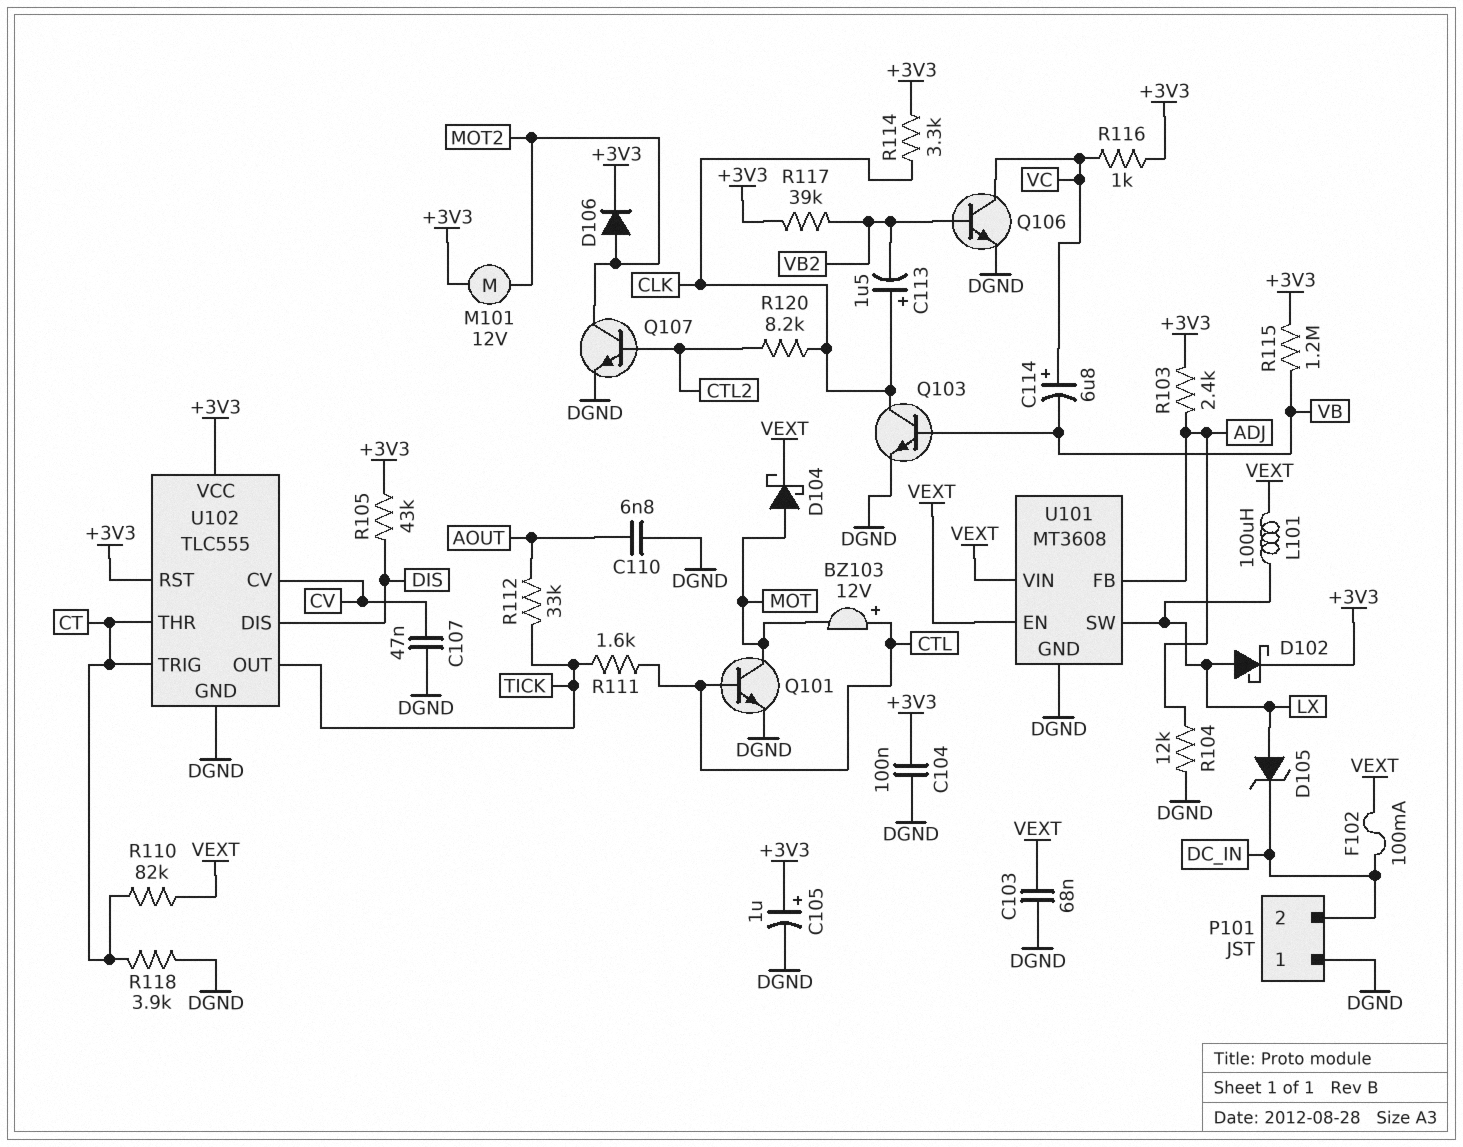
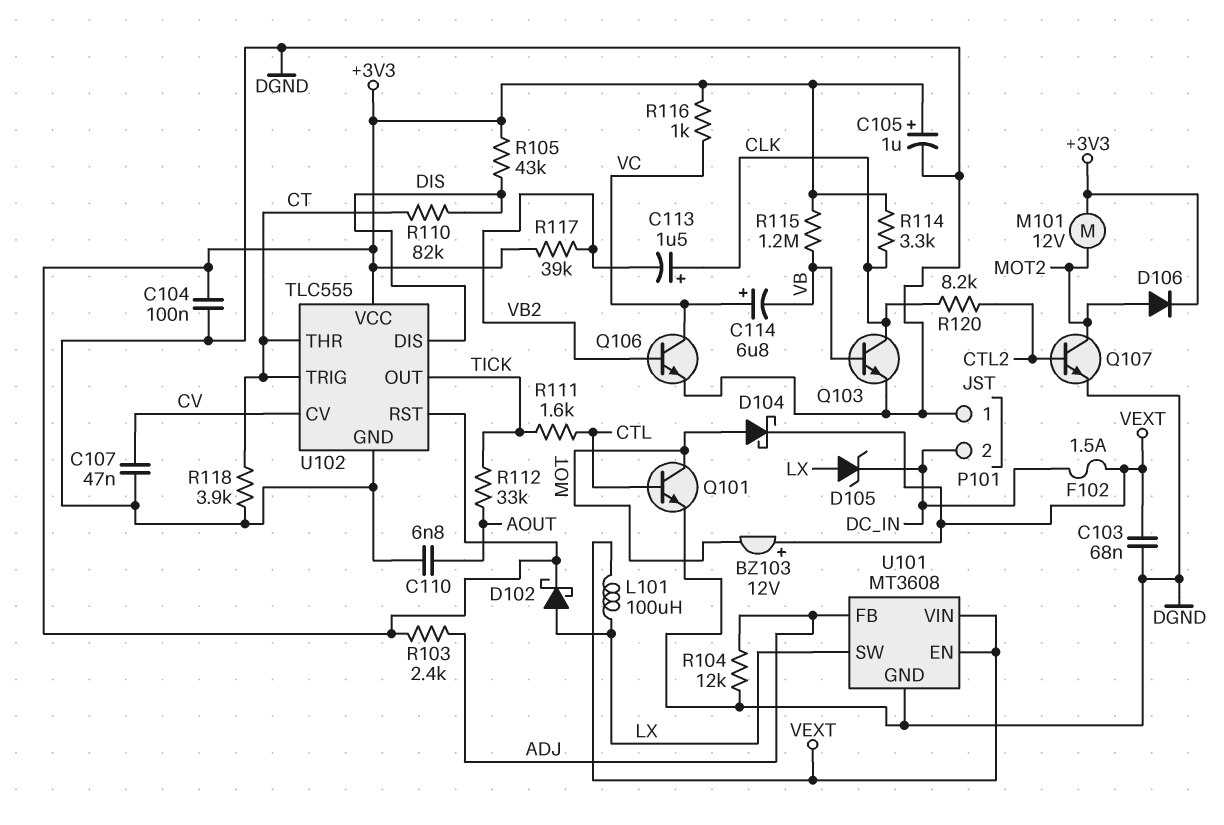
BZ103: buzzer 12V (plus CTL, minus MOT) -> buzzer 12V (plus VEXT, minus MOT)
F102: 100mA (DC_IN, VEXT) -> 1.5A (DC_IN, VEXT)
R110: 82k (CT, VEXT) -> 82k (CT, DIS)

